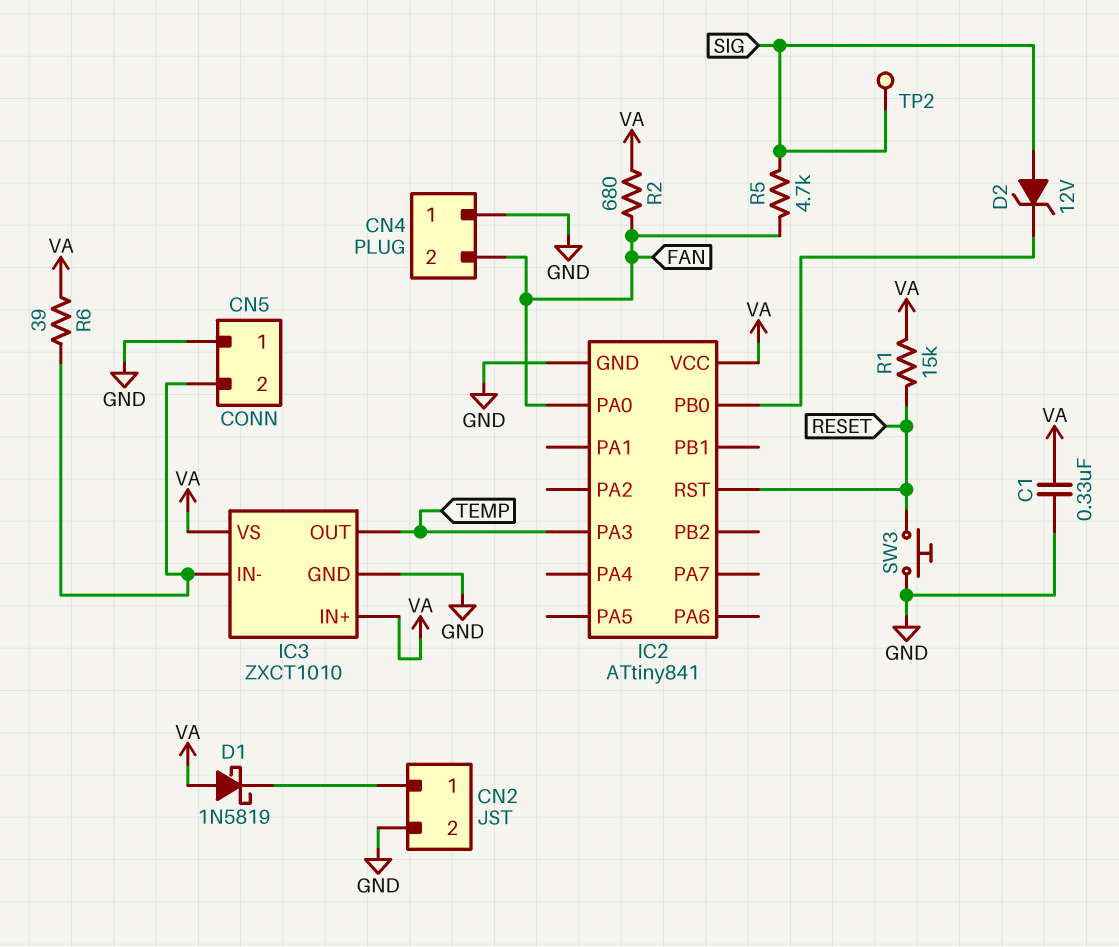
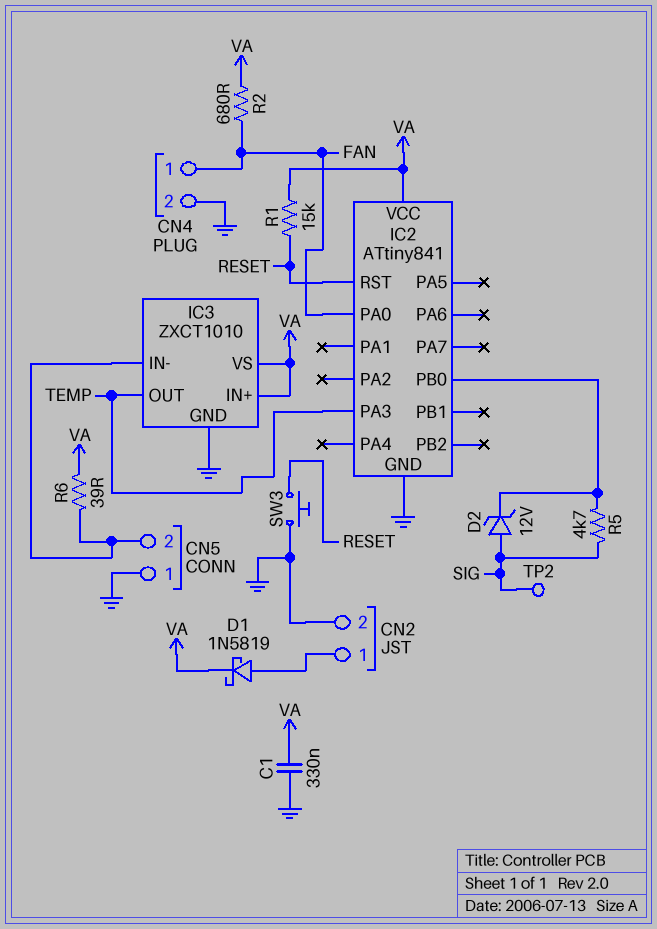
CN4 pin 1: GND -> FAN
CN4 pin 2: FAN -> GND
D1: schottky 1N5819 (A VA, K CN2/1) -> schottky 1N5819 (A CN2/1, K VA)
R5: 4.7k (FAN, SIG) -> 4.7k (IC2/PB0, SIG)

